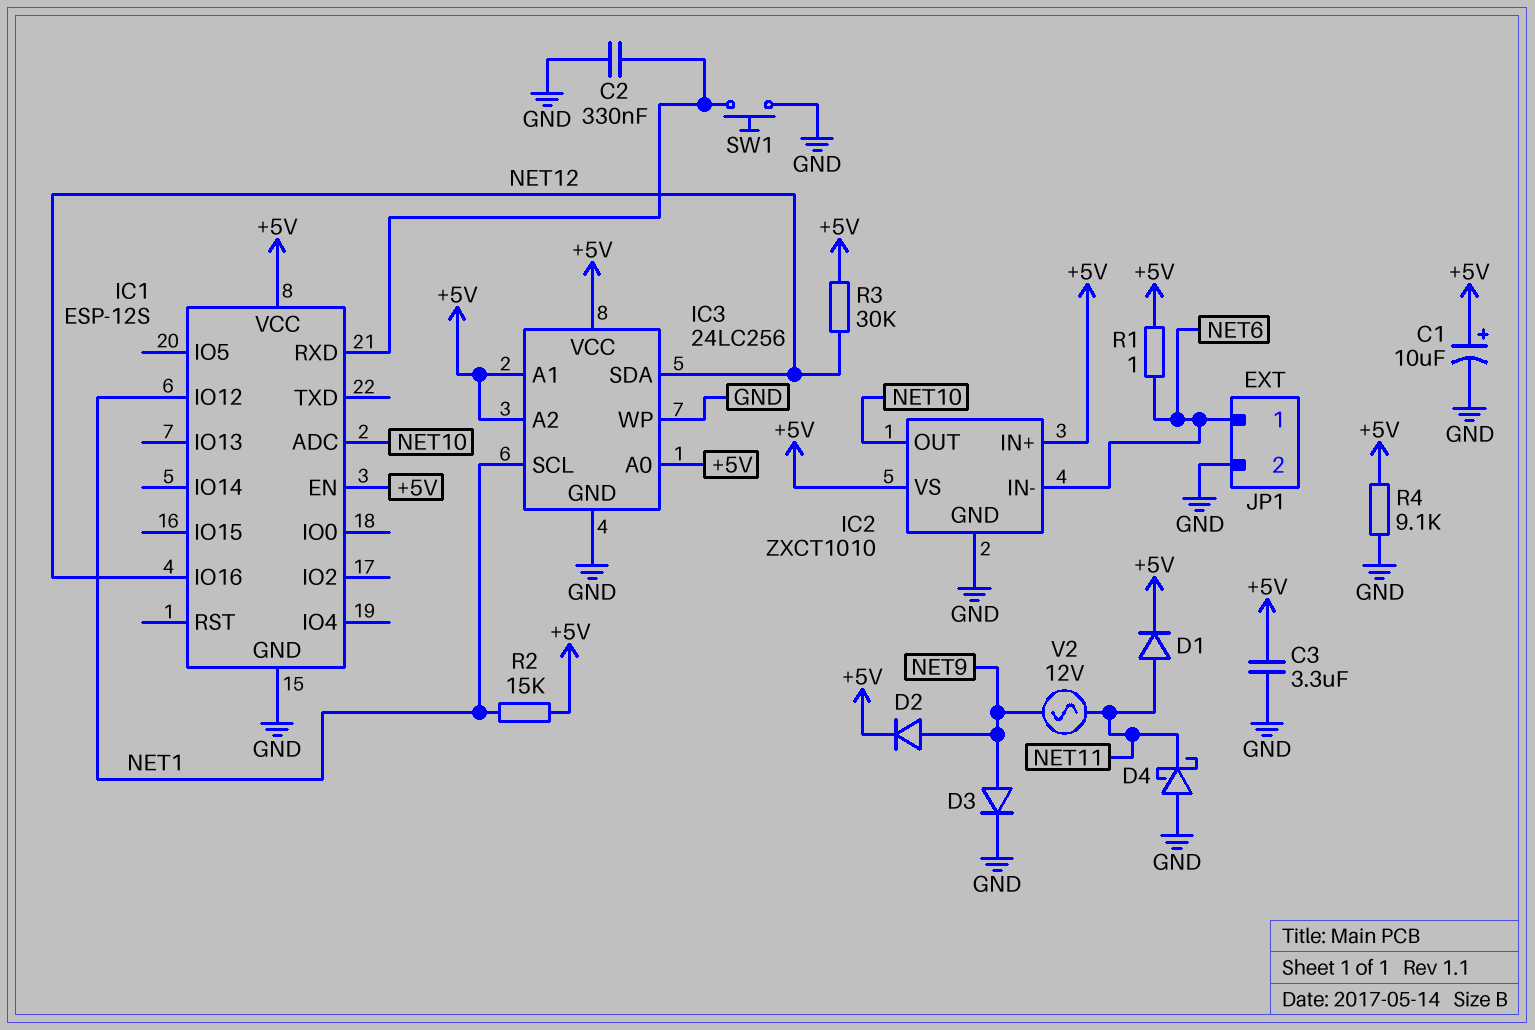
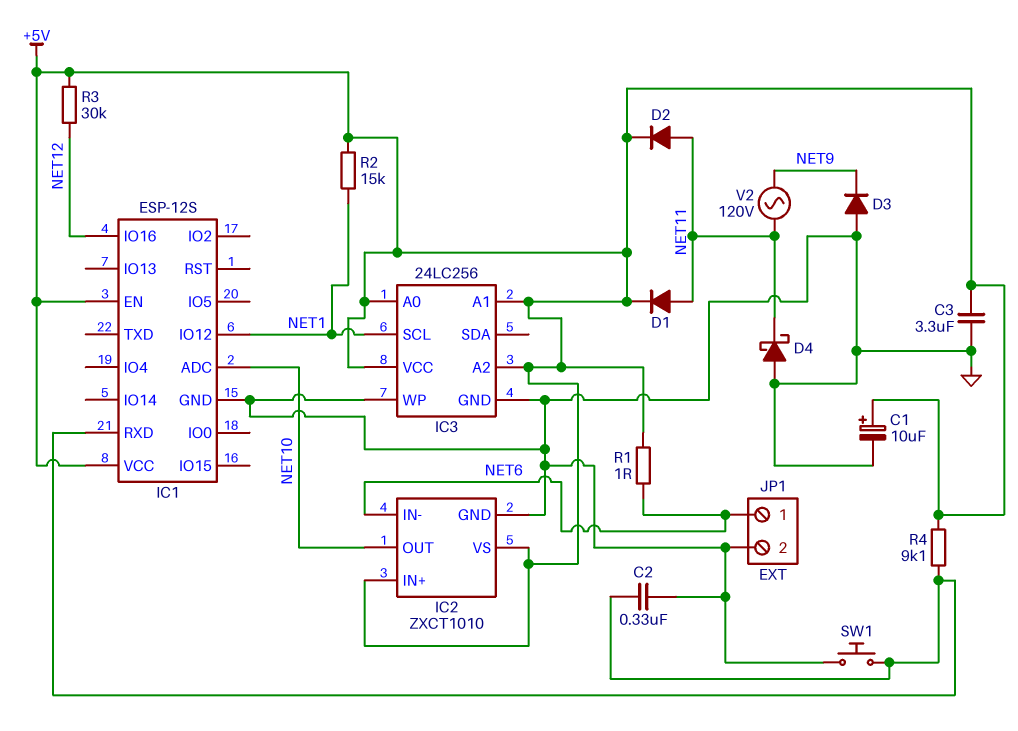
D2: diode (A NET9, K +5V) -> diode (A NET11, K +5V)
D3: diode (A NET9, K GND) -> diode (A GND, K NET9)
IC3 pin SDA: NET12 -> none
R4: 9.1k (+5V, GND) -> 9.1k (+5V, IC1/RXD)
V2: AC 12V (NET9, NET11) -> AC 120V (NET9, NET11)

